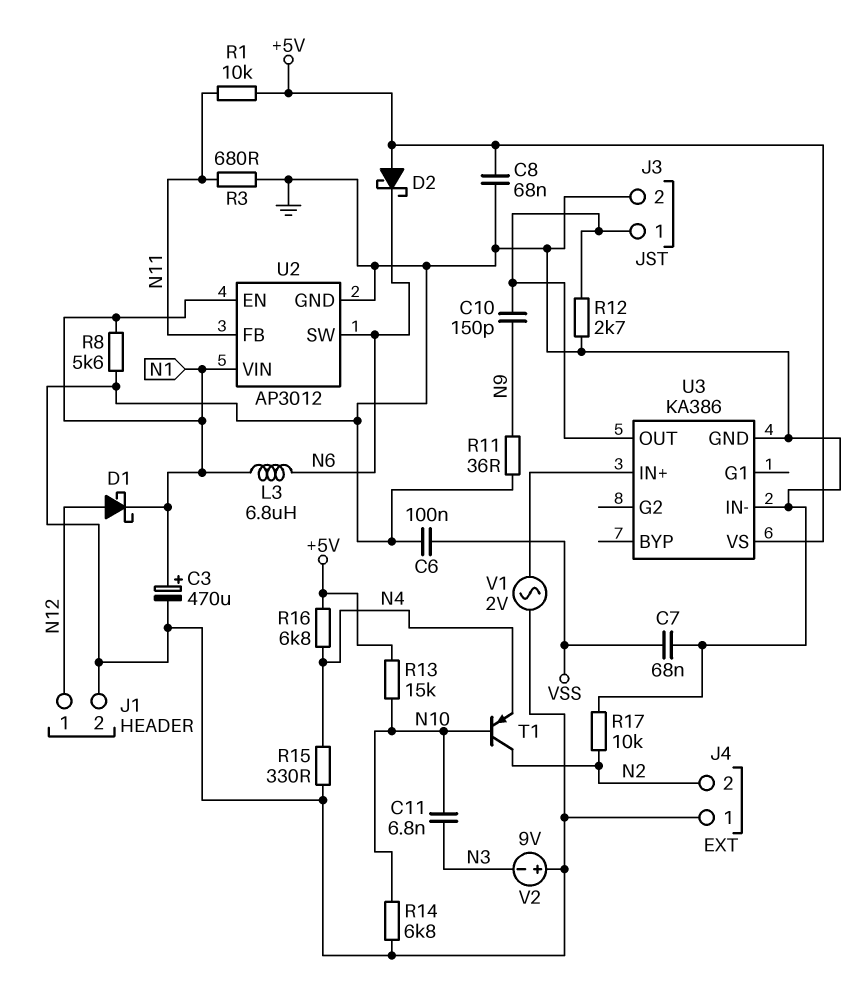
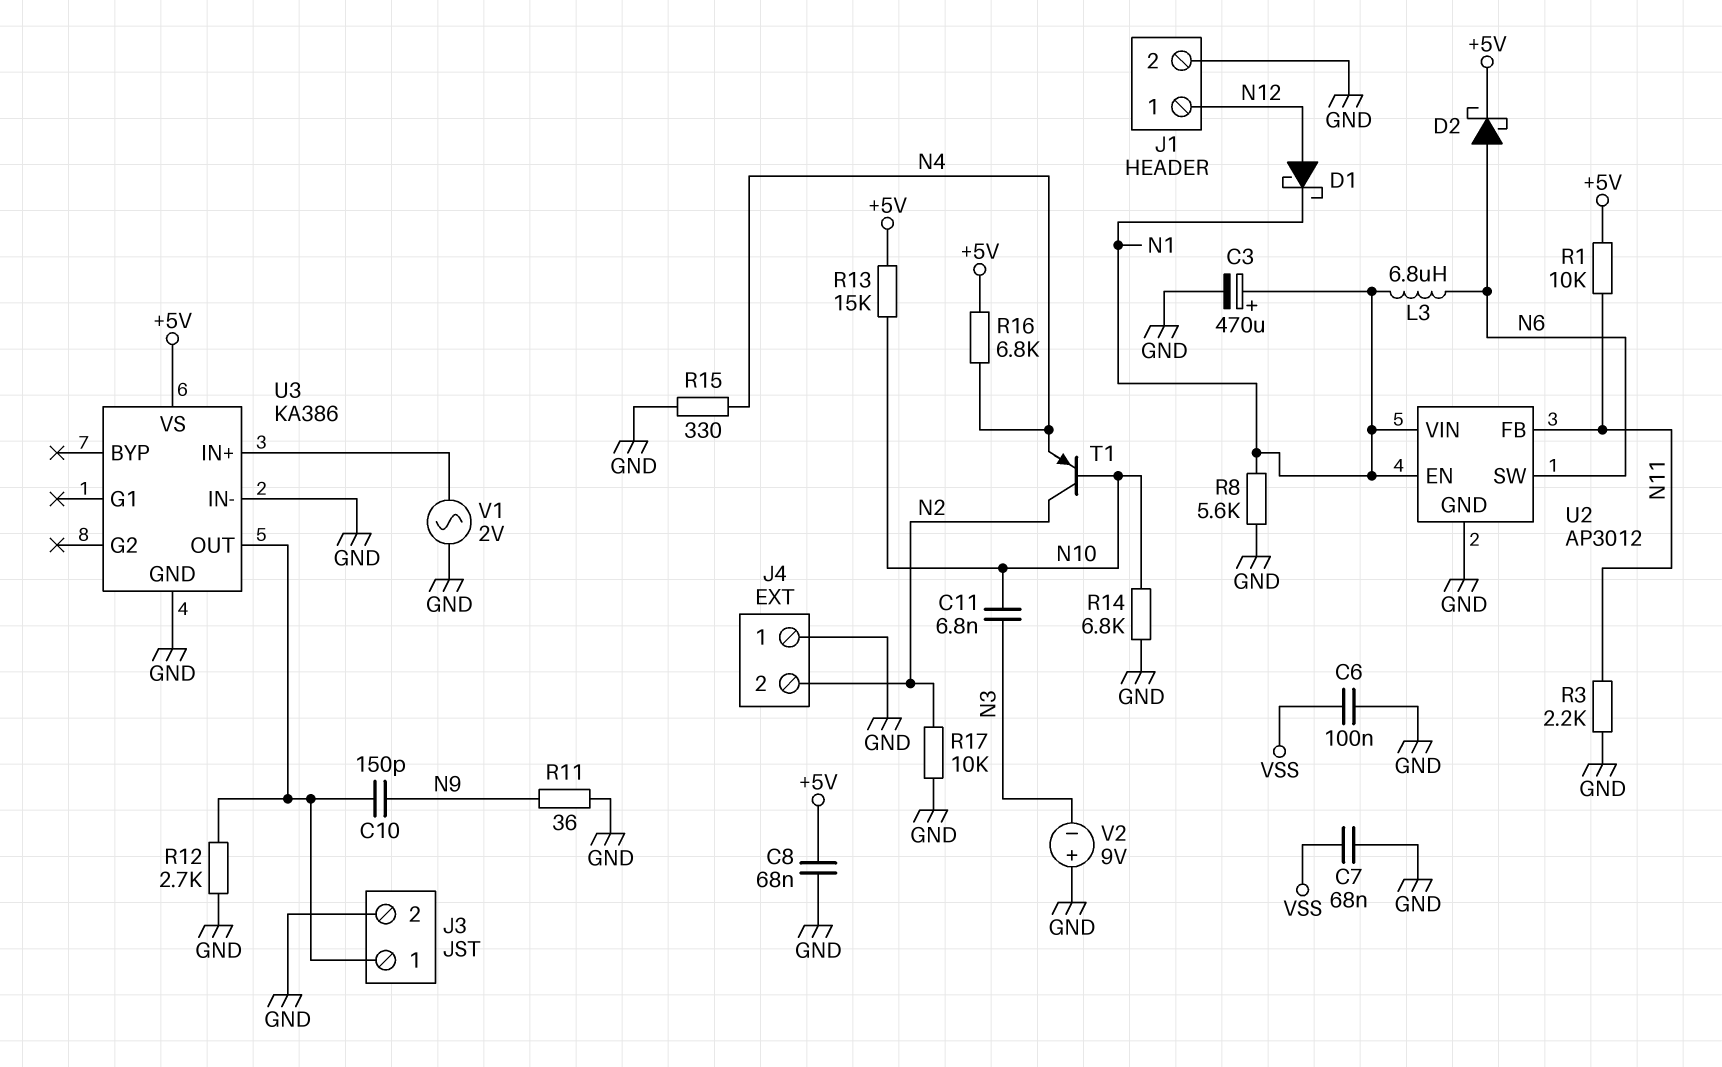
D2: schottky (A +5V, K N6) -> schottky (A N6, K +5V)
R3: 680 (GND, N11) -> 2.2k (GND, N11)

